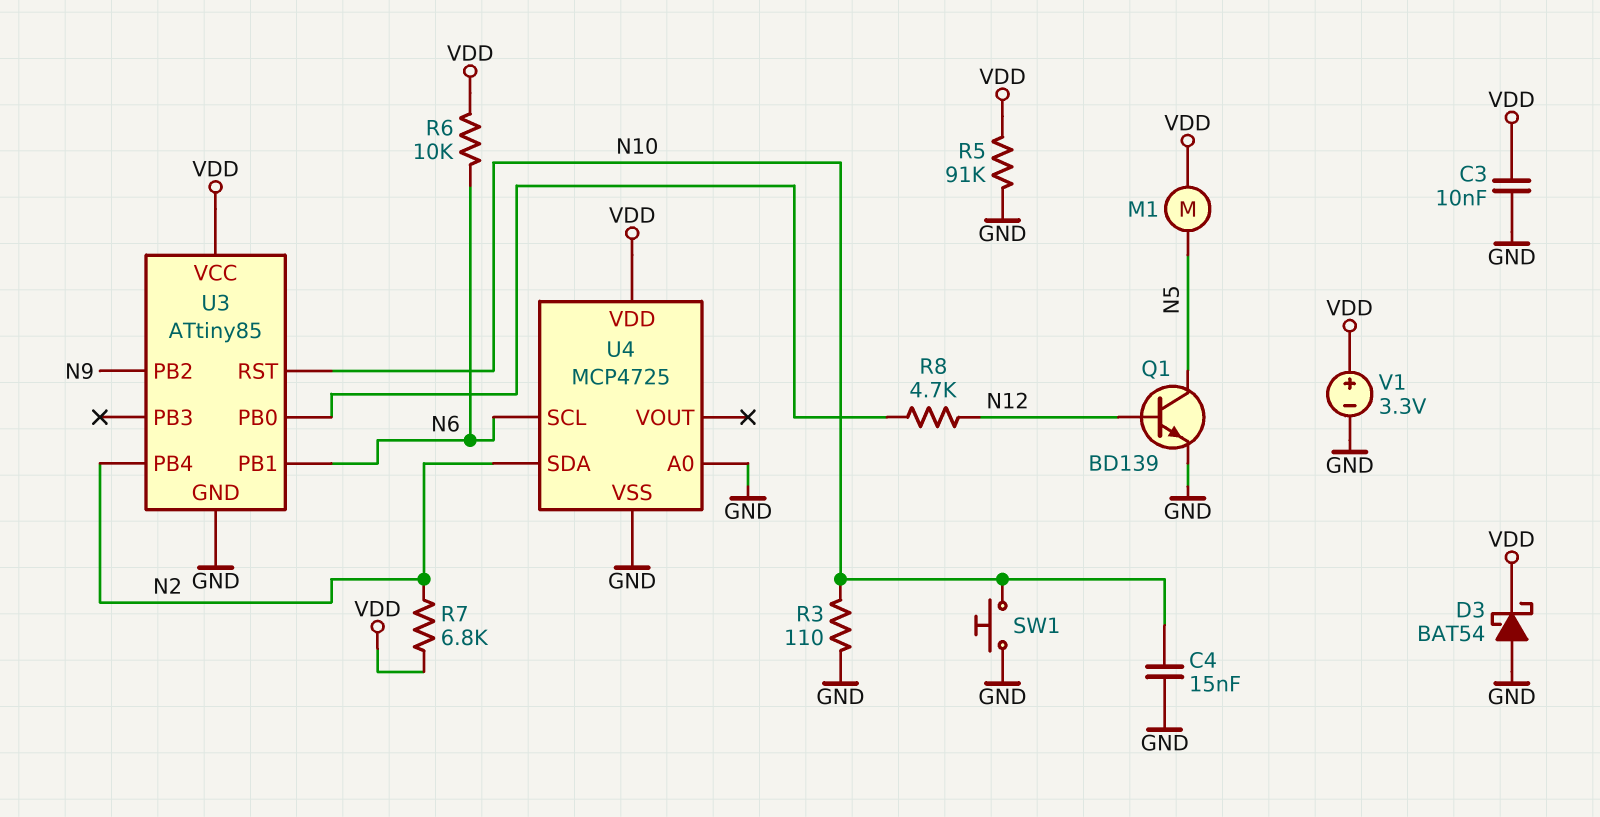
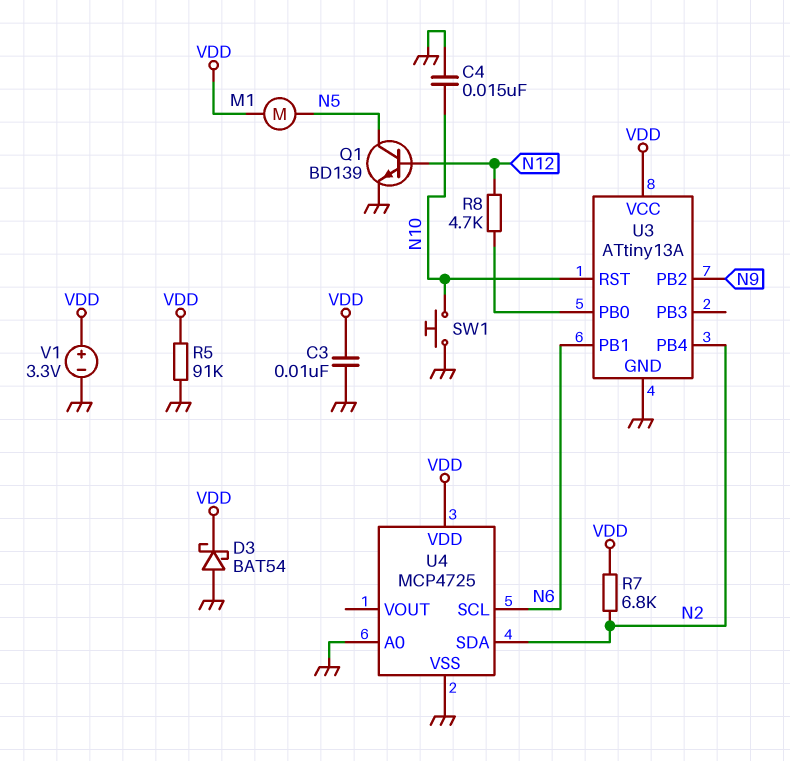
R3: 110 (GND, N10) -> none
R6: 10k (N6, VDD) -> none
U3: ATtiny85 -> ATtiny13A

